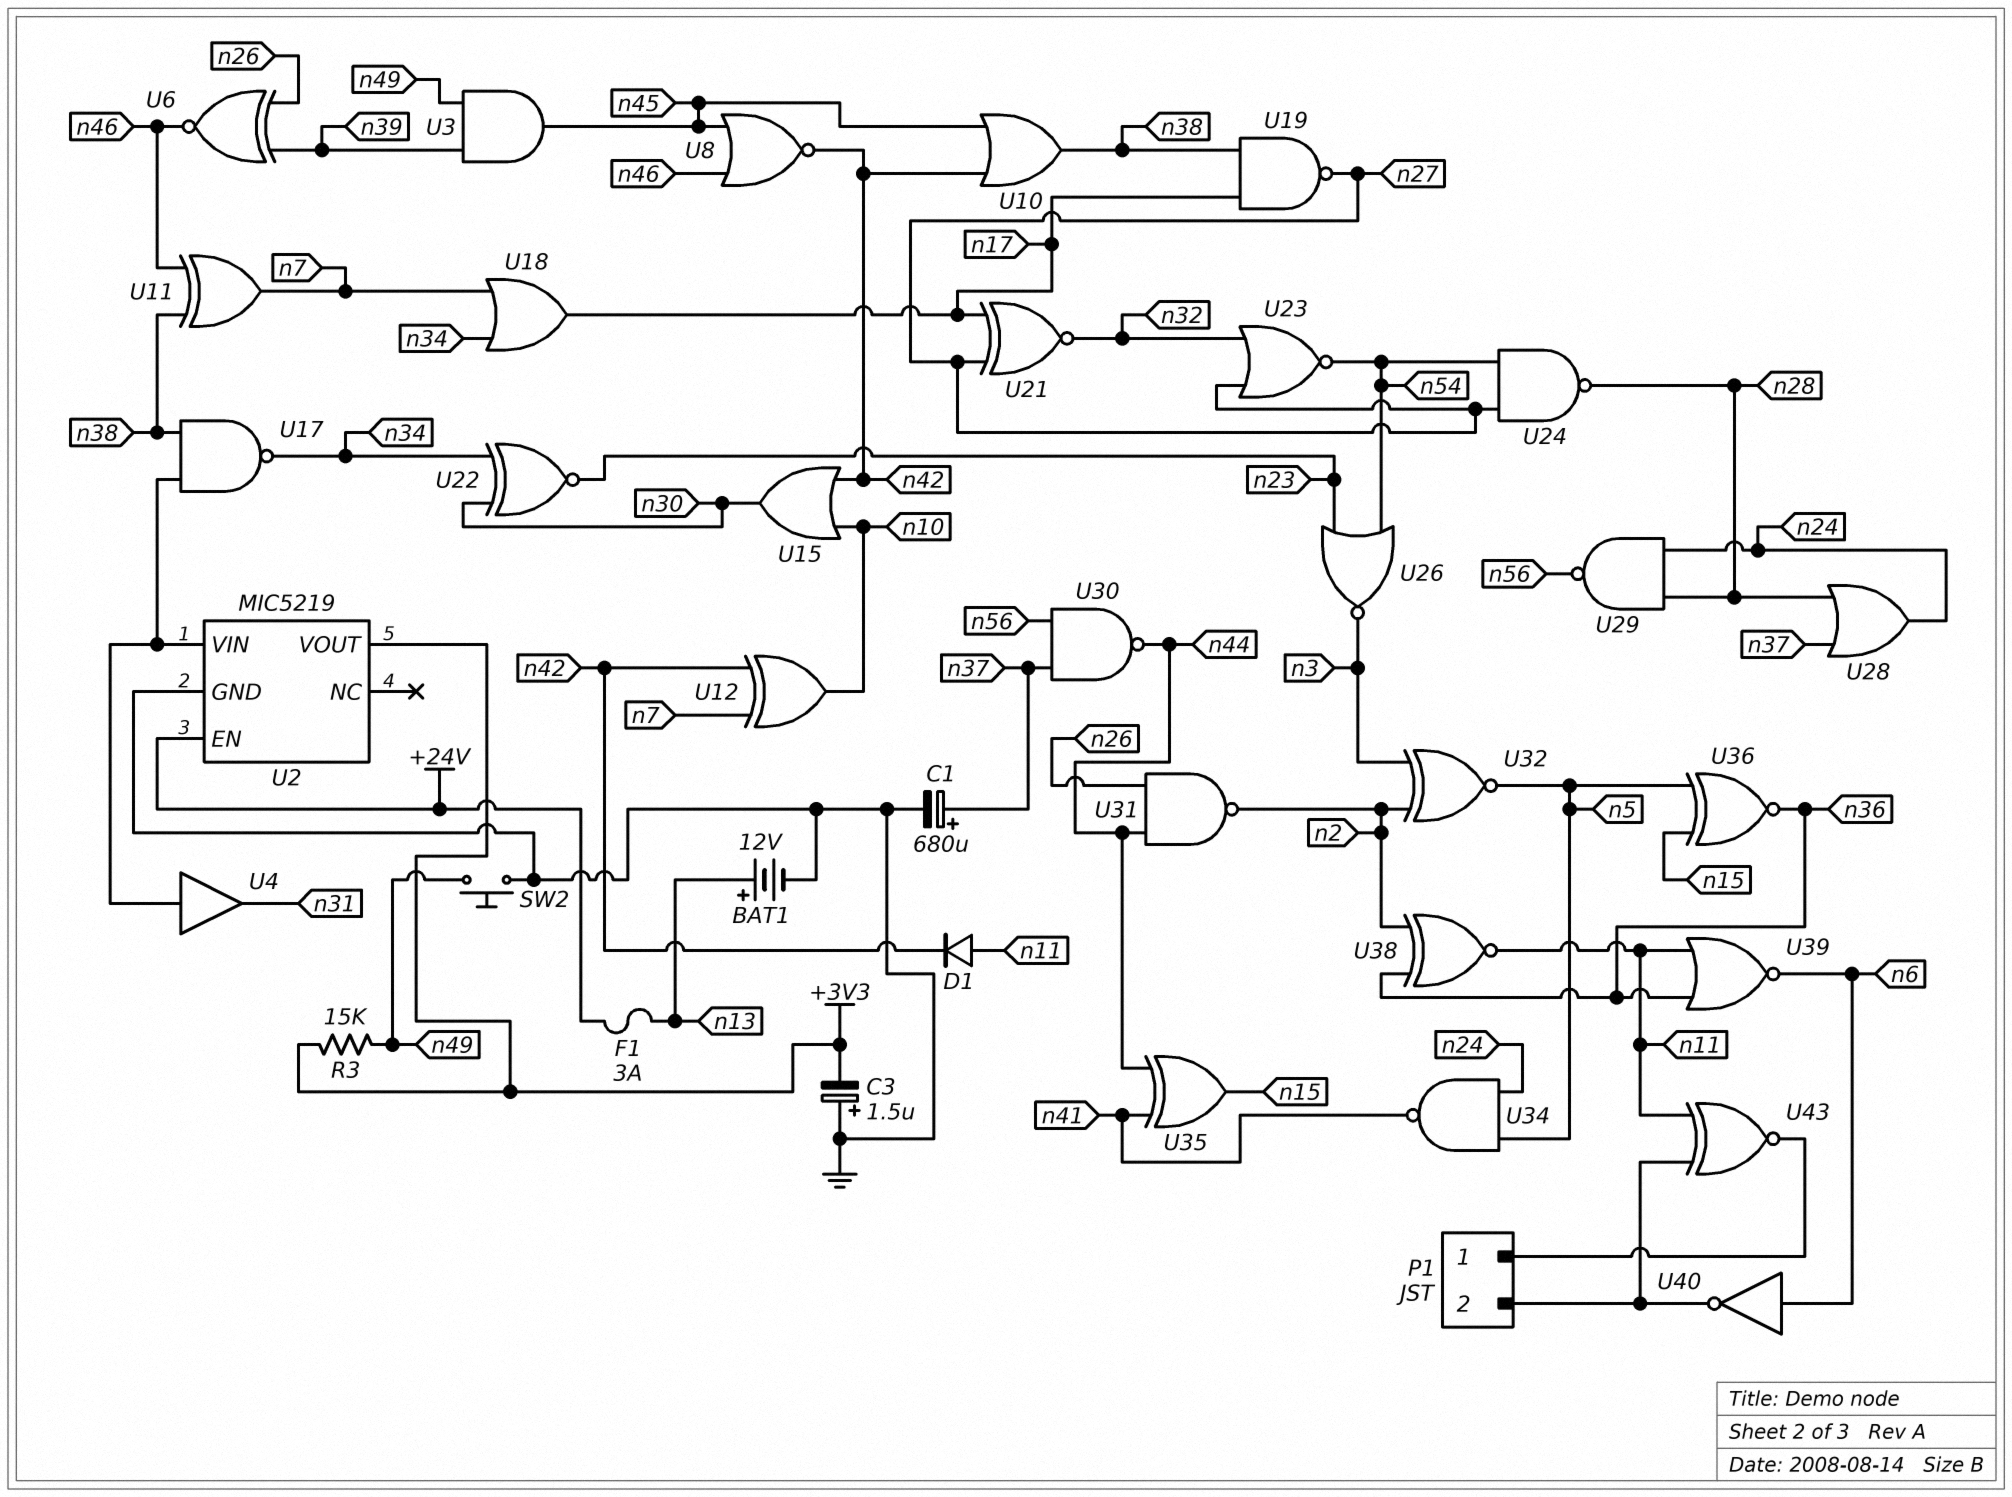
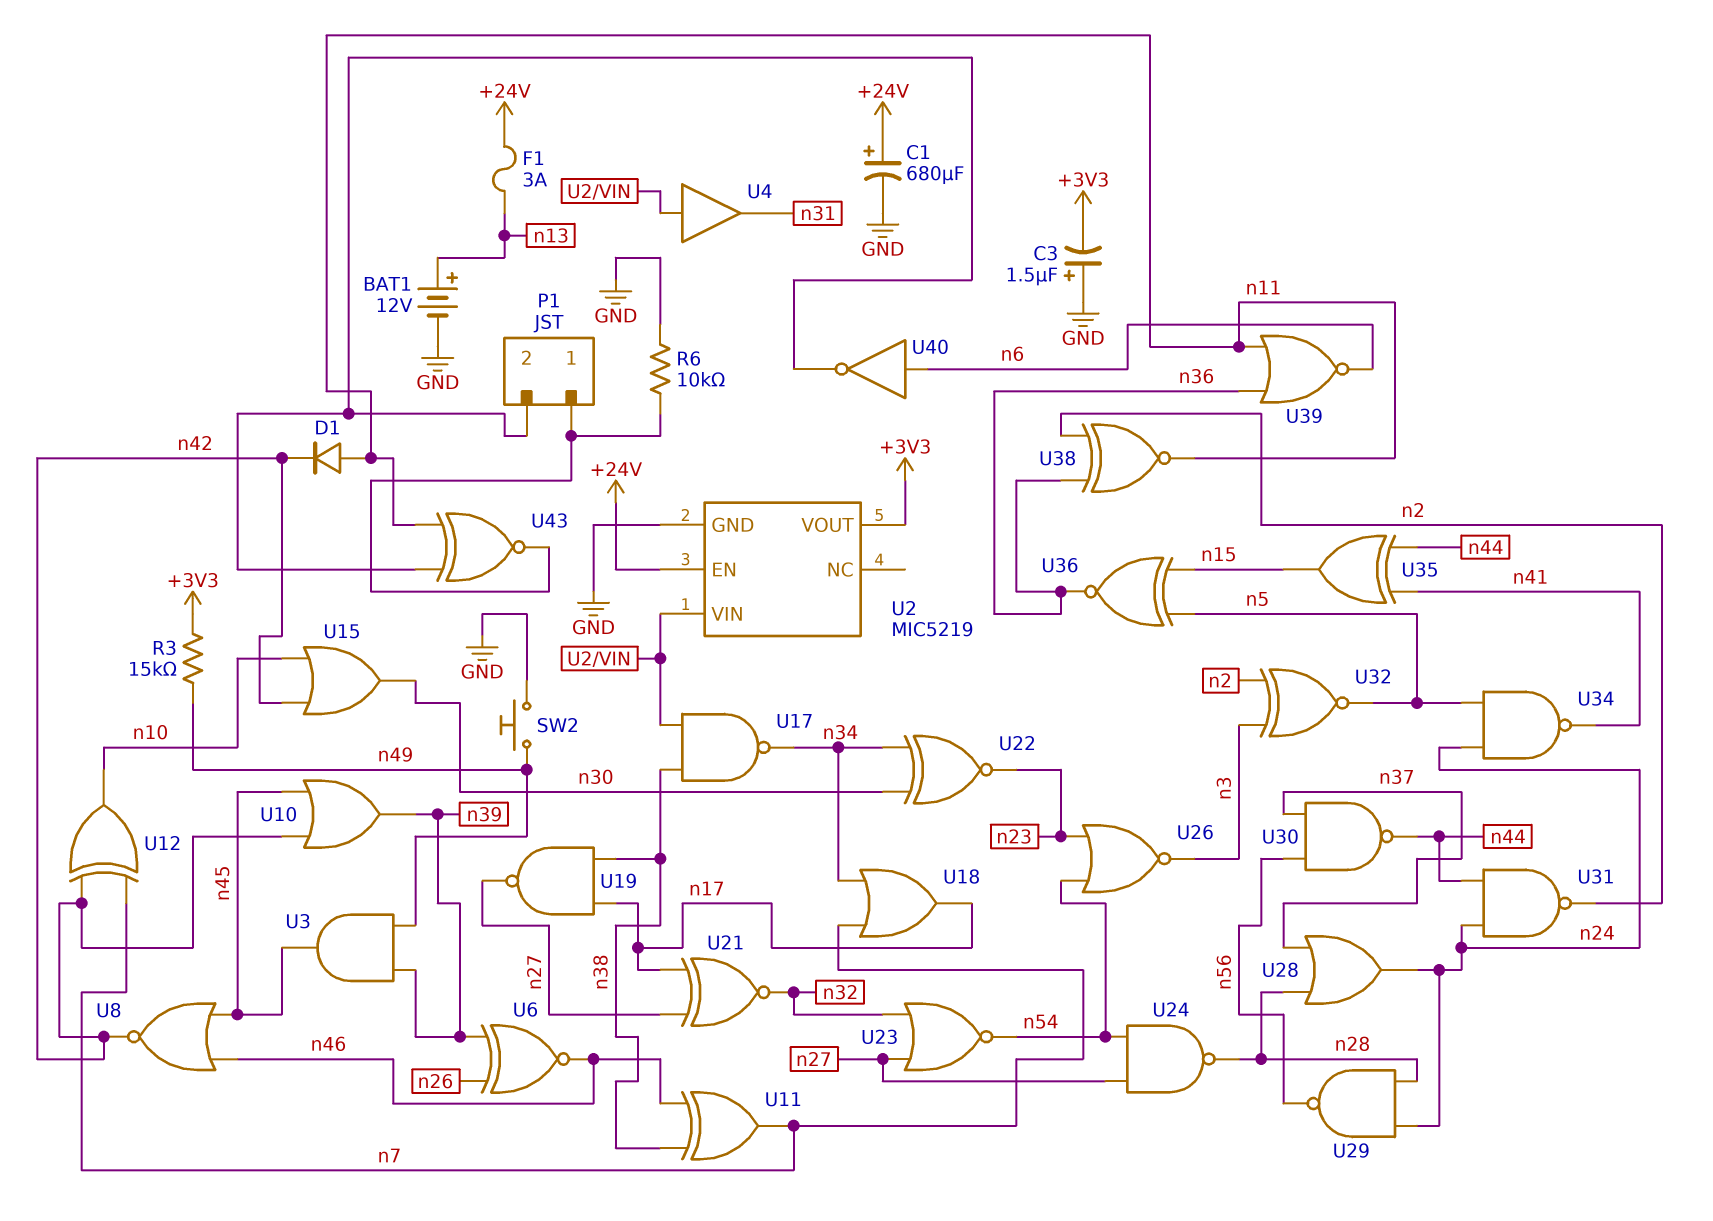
C1: 680uF (plus n37, minus GND) -> 680uF (plus +24V, minus GND)
R6: none -> 10k (GND, P1/1)
U10: OR (in n42, in n45, out n38) -> OR (in n42, in n45, out n39)
U31: NAND (in n26, in n44, out n2) -> NAND (in n24, in n44, out n2)

